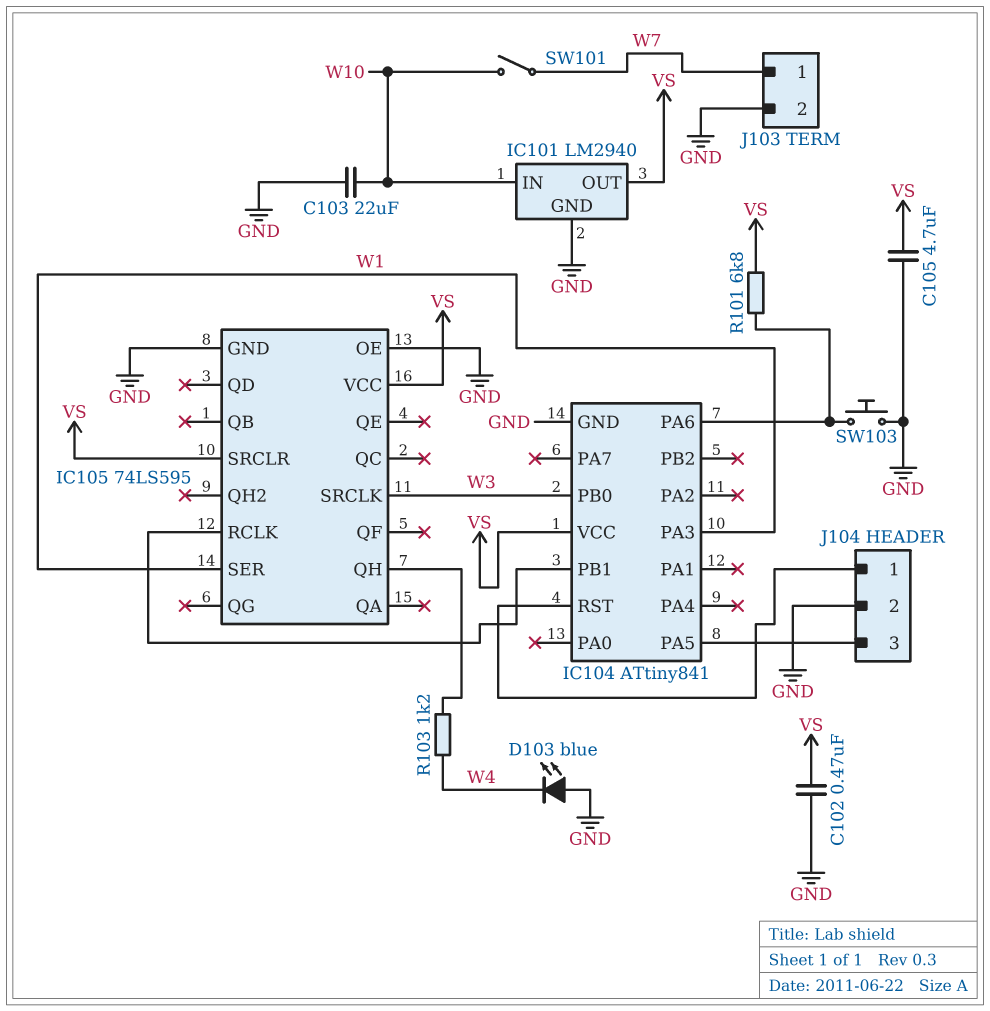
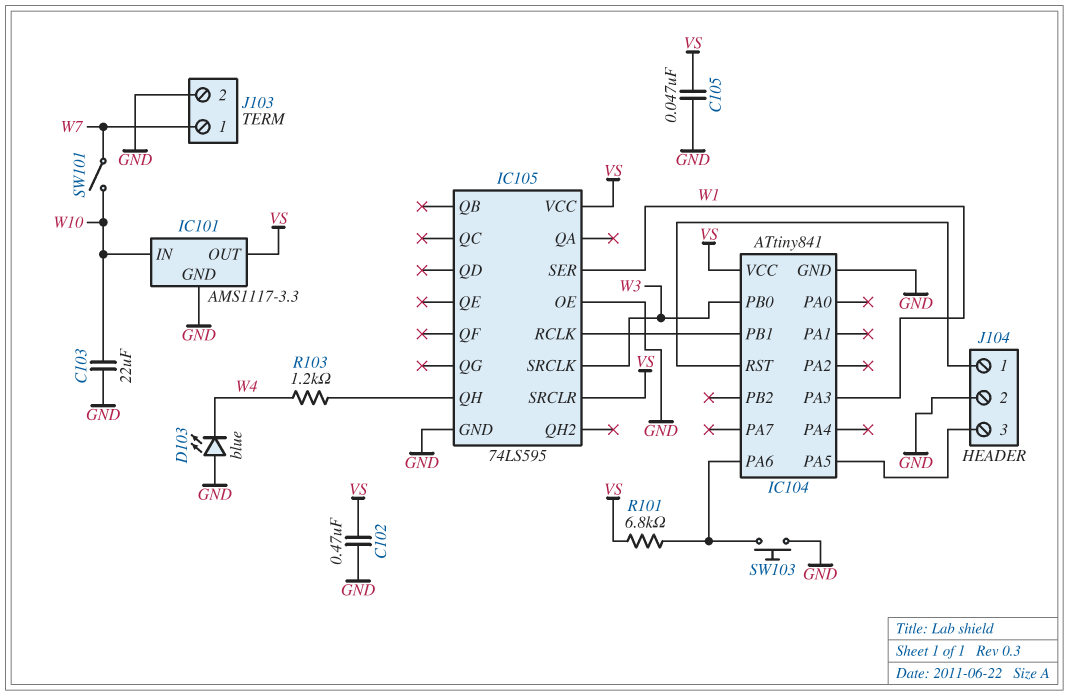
C105: 4.7uF (GND, VS) -> 47nF (GND, VS)
IC101: LM2940 -> AMS1117-3.3

